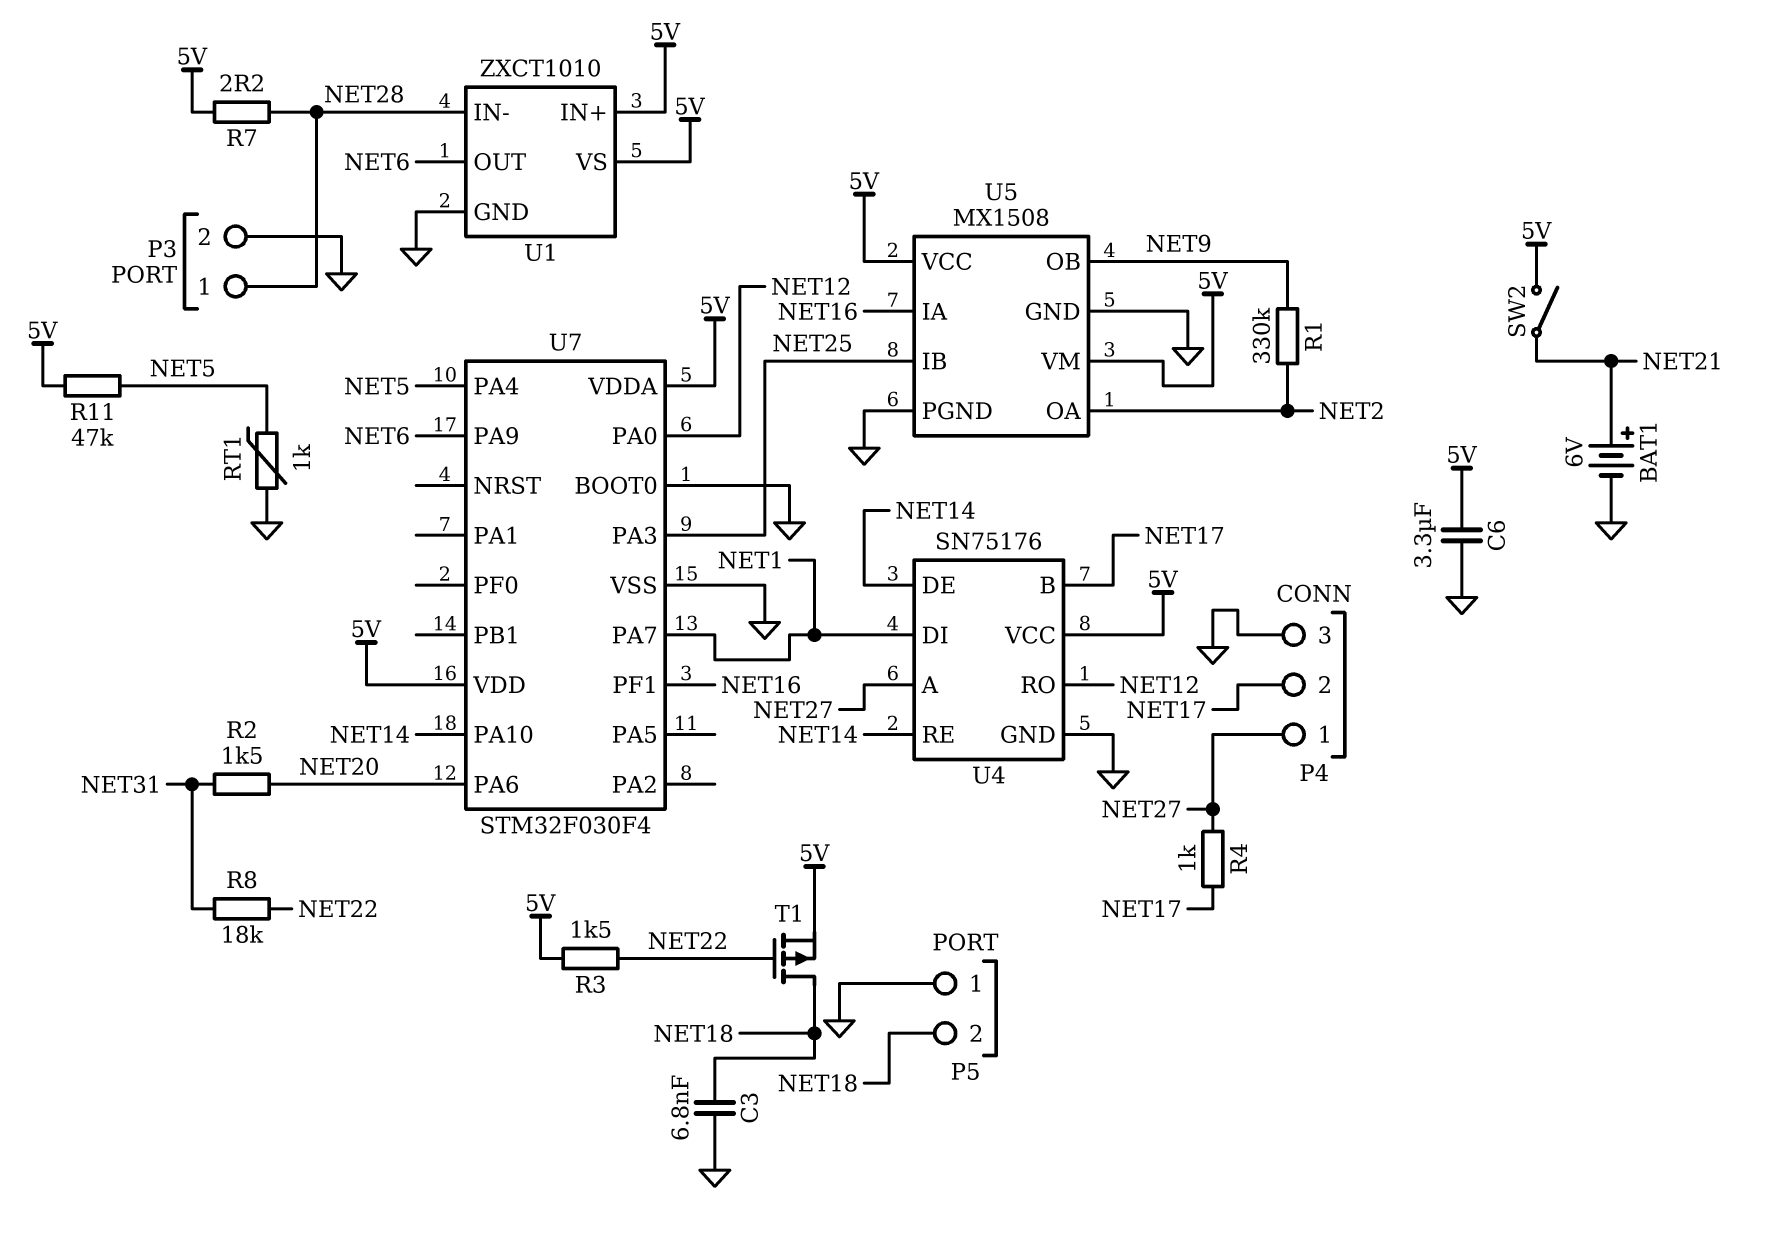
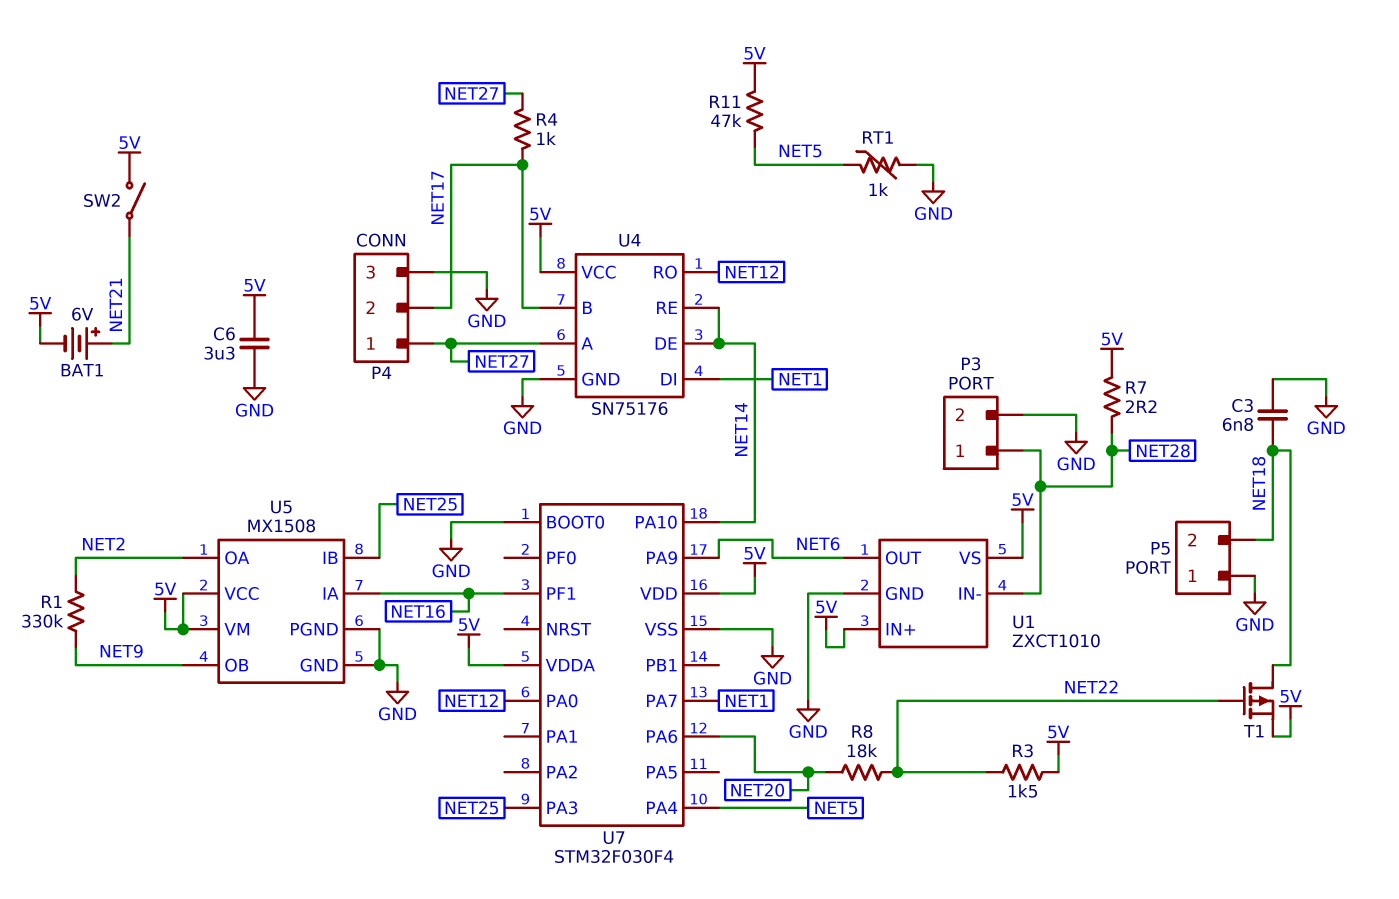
BAT1: 6V (plus NET21, minus GND) -> 6V (plus NET21, minus 5V)
R2: 1.5k (NET20, NET31) -> none
R8: 18k (NET22, NET31) -> 18k (NET20, NET22)

